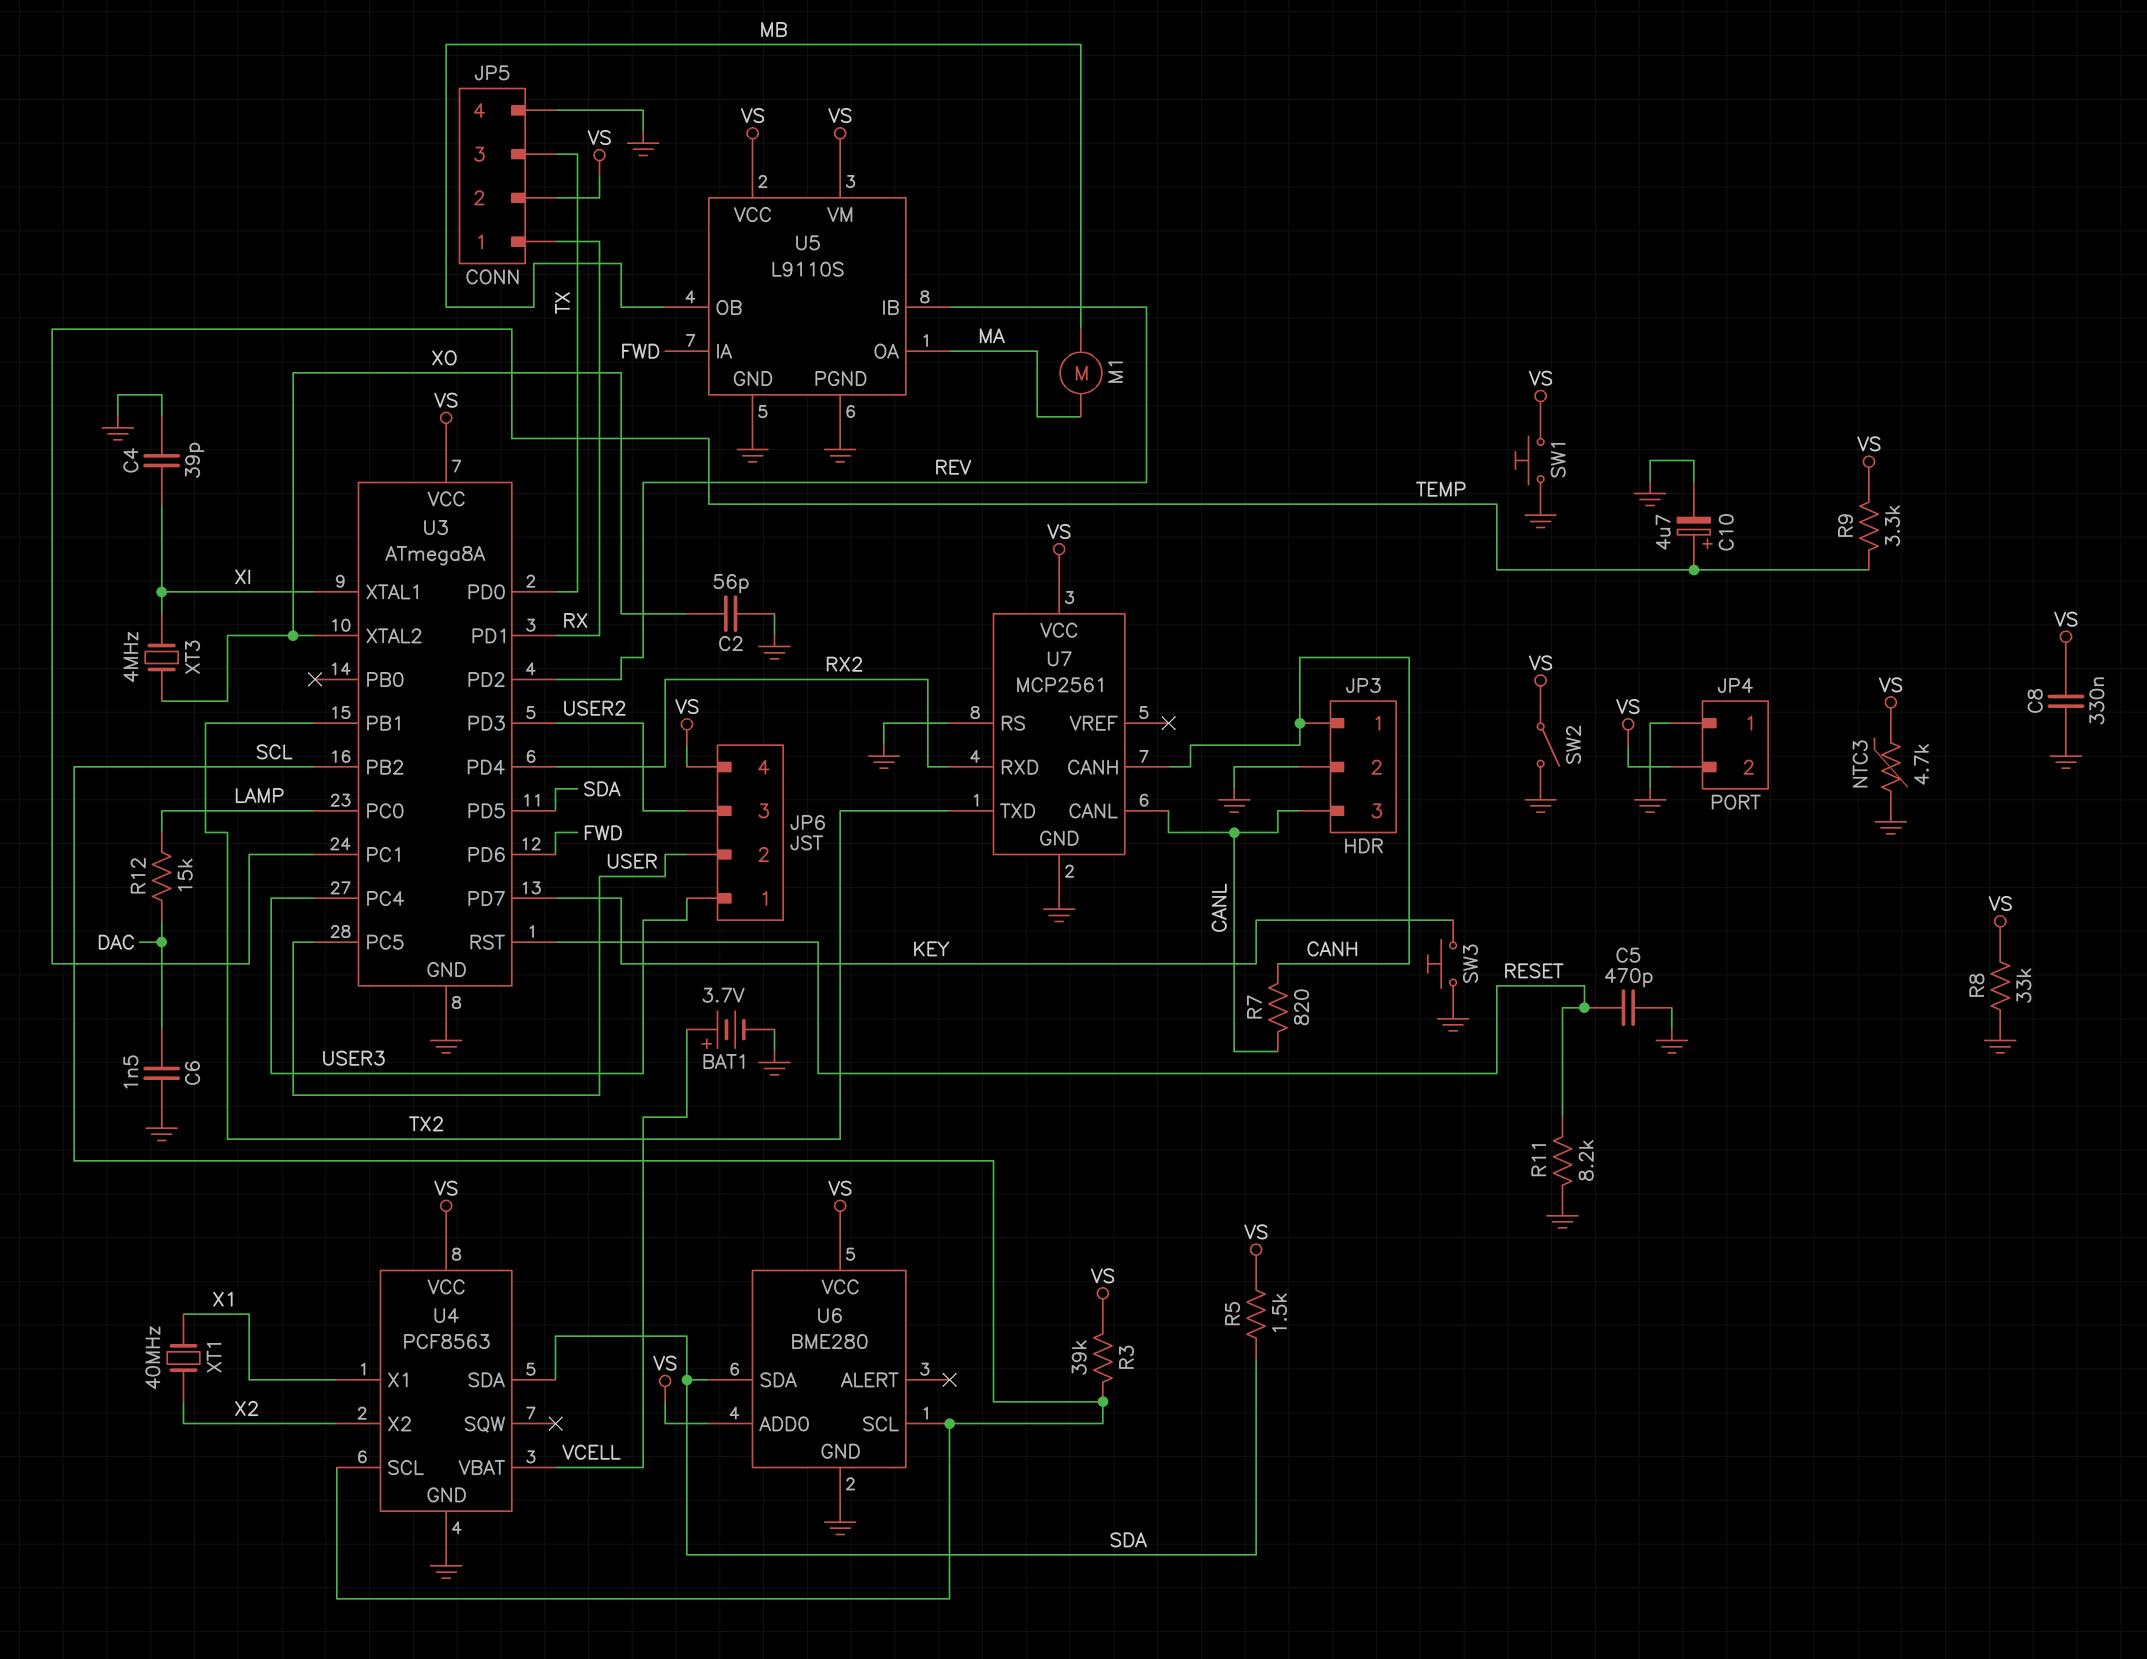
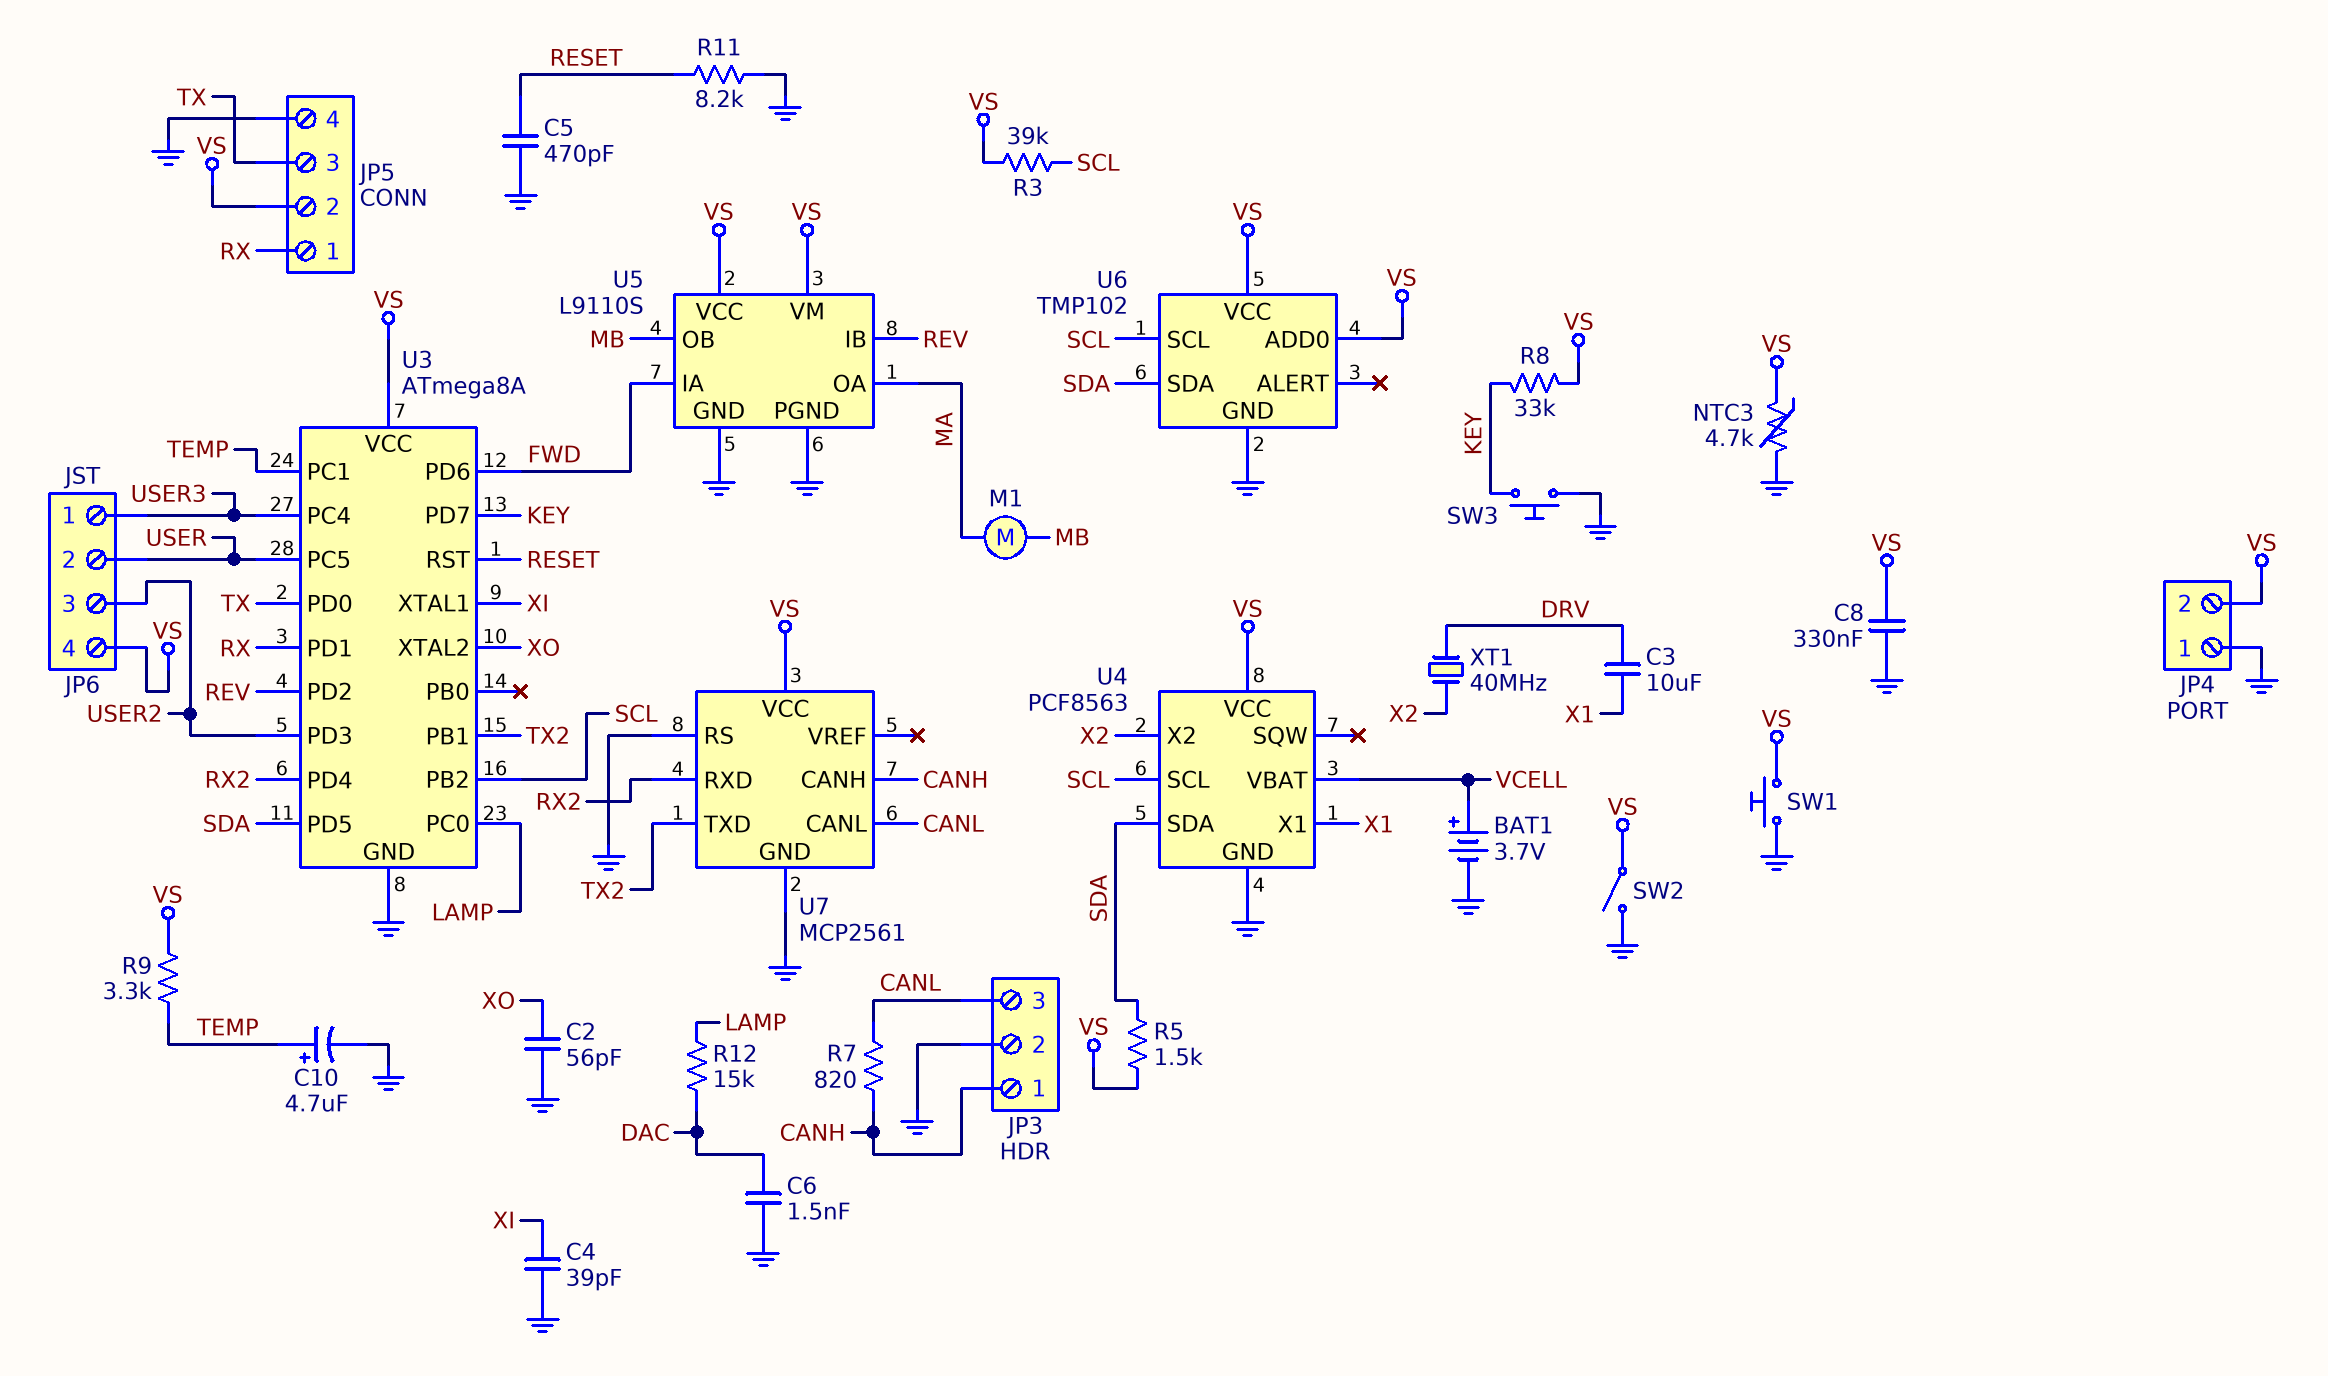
C3: none -> 10uF (DRV, X1)
R8: 33k (GND, VS) -> 33k (KEY, VS)
U6: BME280 -> TMP102
XT1: 40MHz (X1, X2) -> 40MHz (DRV, X2)
XT3: 4MHz (XI, XO) -> none

